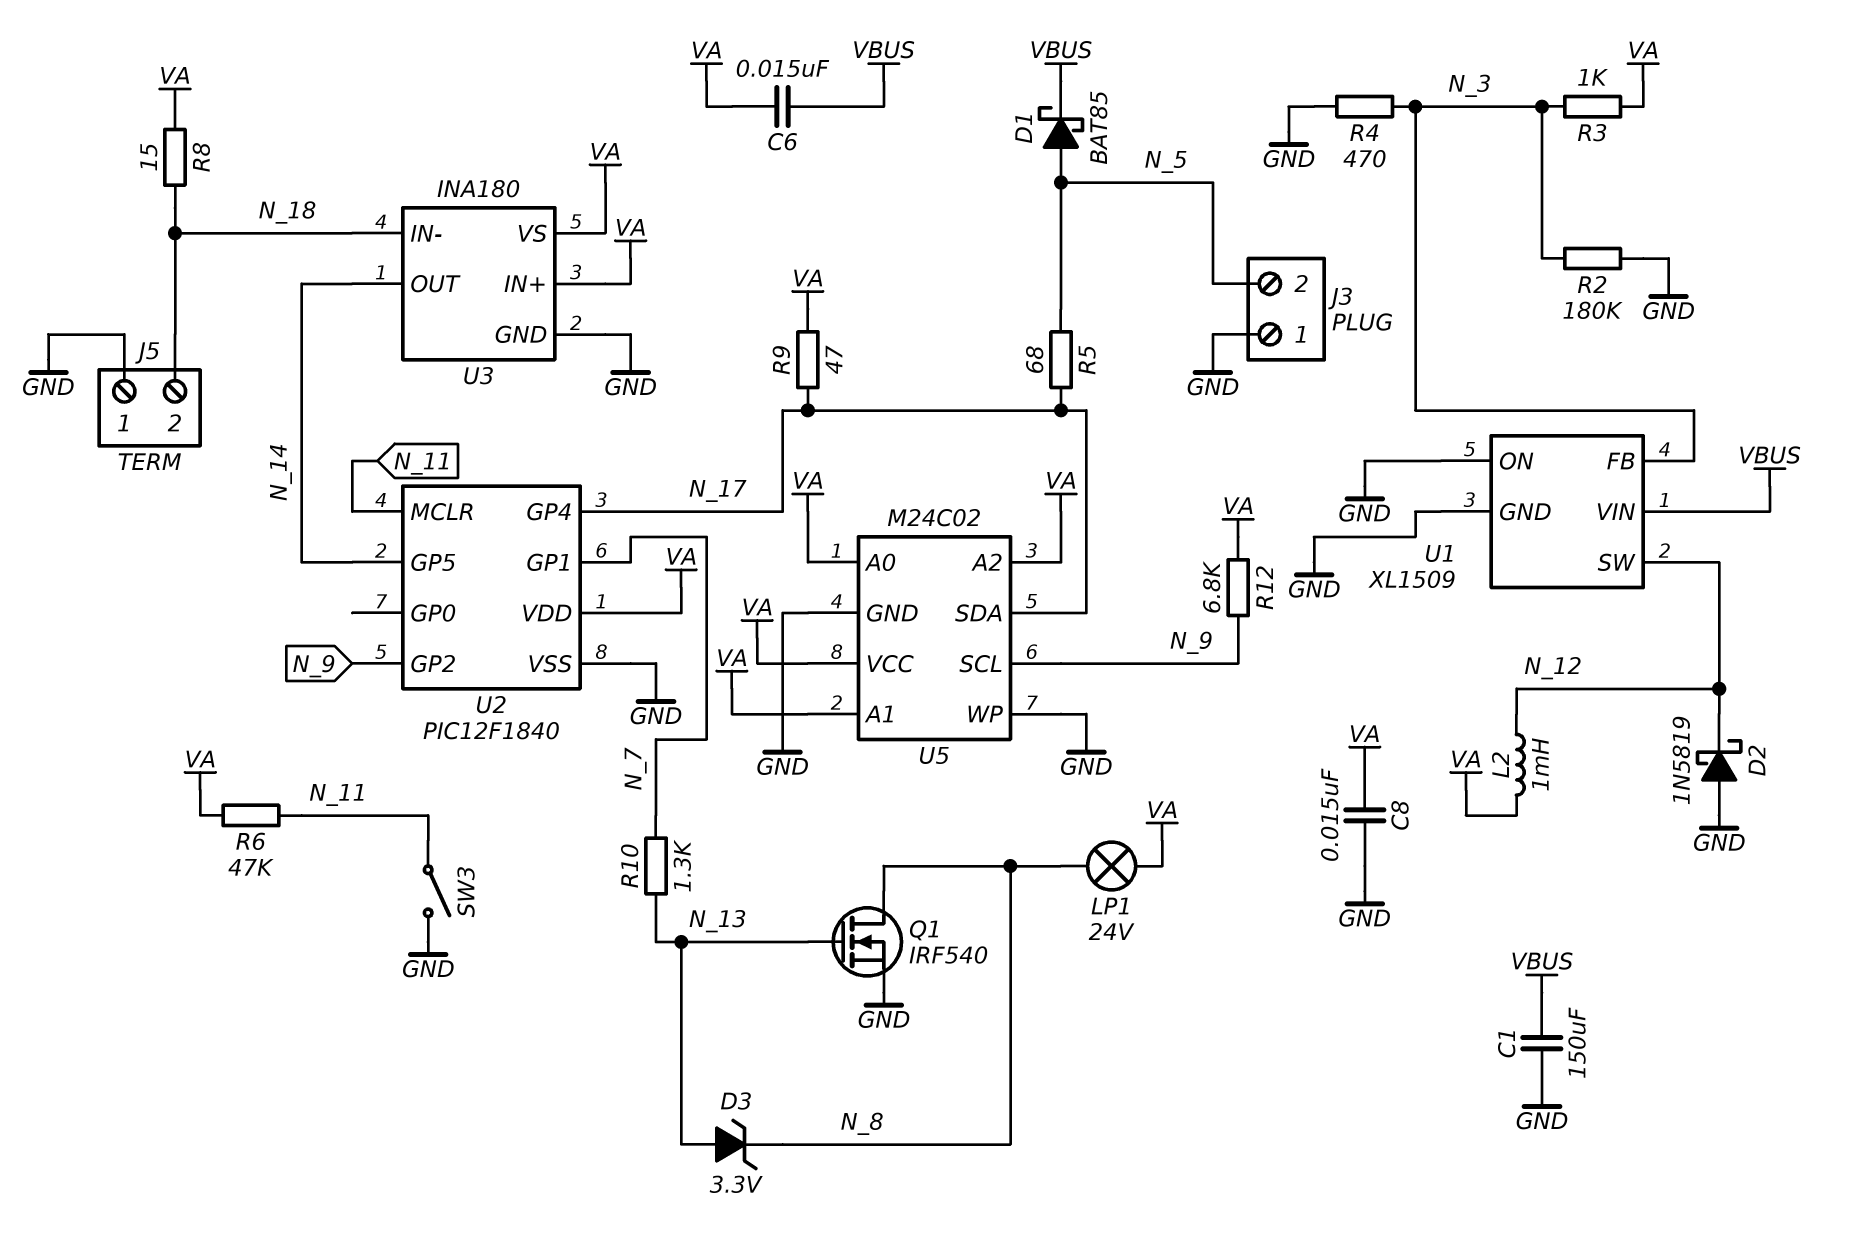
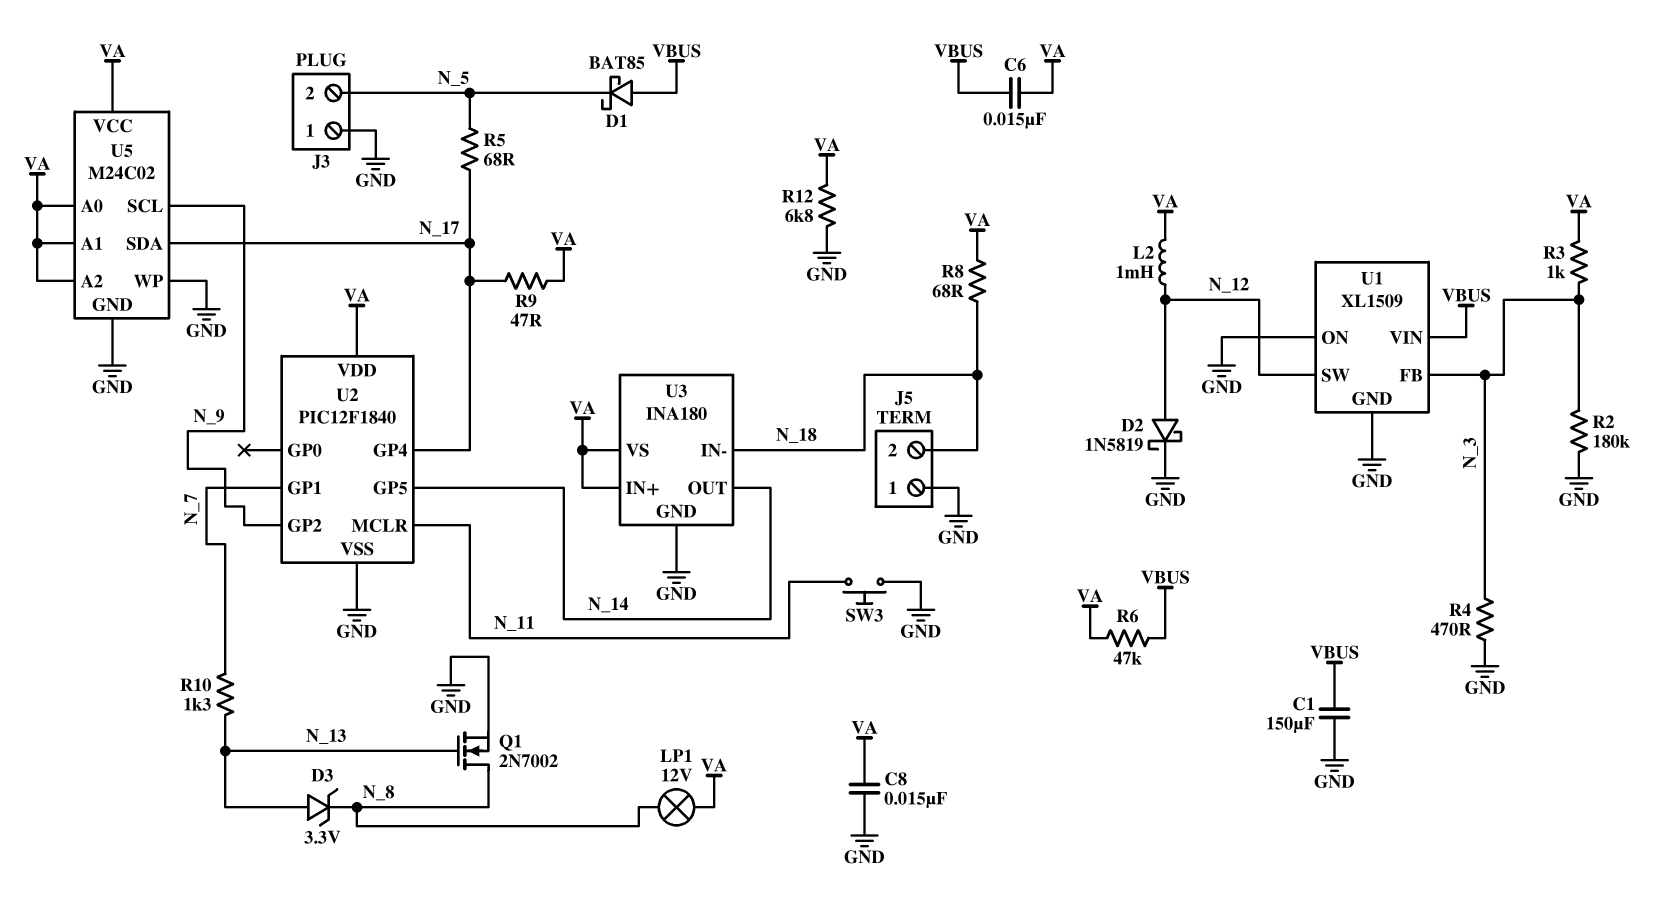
D1: schottky BAT85 (A N_5, K VBUS) -> schottky BAT85 (A VBUS, K N_5)
D2: schottky 1N5819 (A GND, K N_12) -> schottky 1N5819 (A N_12, K GND)
LP1: lamp 24V (N_8, VA) -> lamp 12V (N_8, VA)
Q1: NMOS IRF540 (G N_13, D N_8, S GND) -> NMOS 2N7002 (G N_13, D N_8, S GND)
R6: 47k (N_11, VA) -> 47k (VA, VBUS)
R8: 15 (N_18, VA) -> 68 (N_18, VA)
R12: 6.8k (N_9, VA) -> 6.8k (GND, VA)
SW3: switch (GND, N_11) -> button (GND, N_11)

